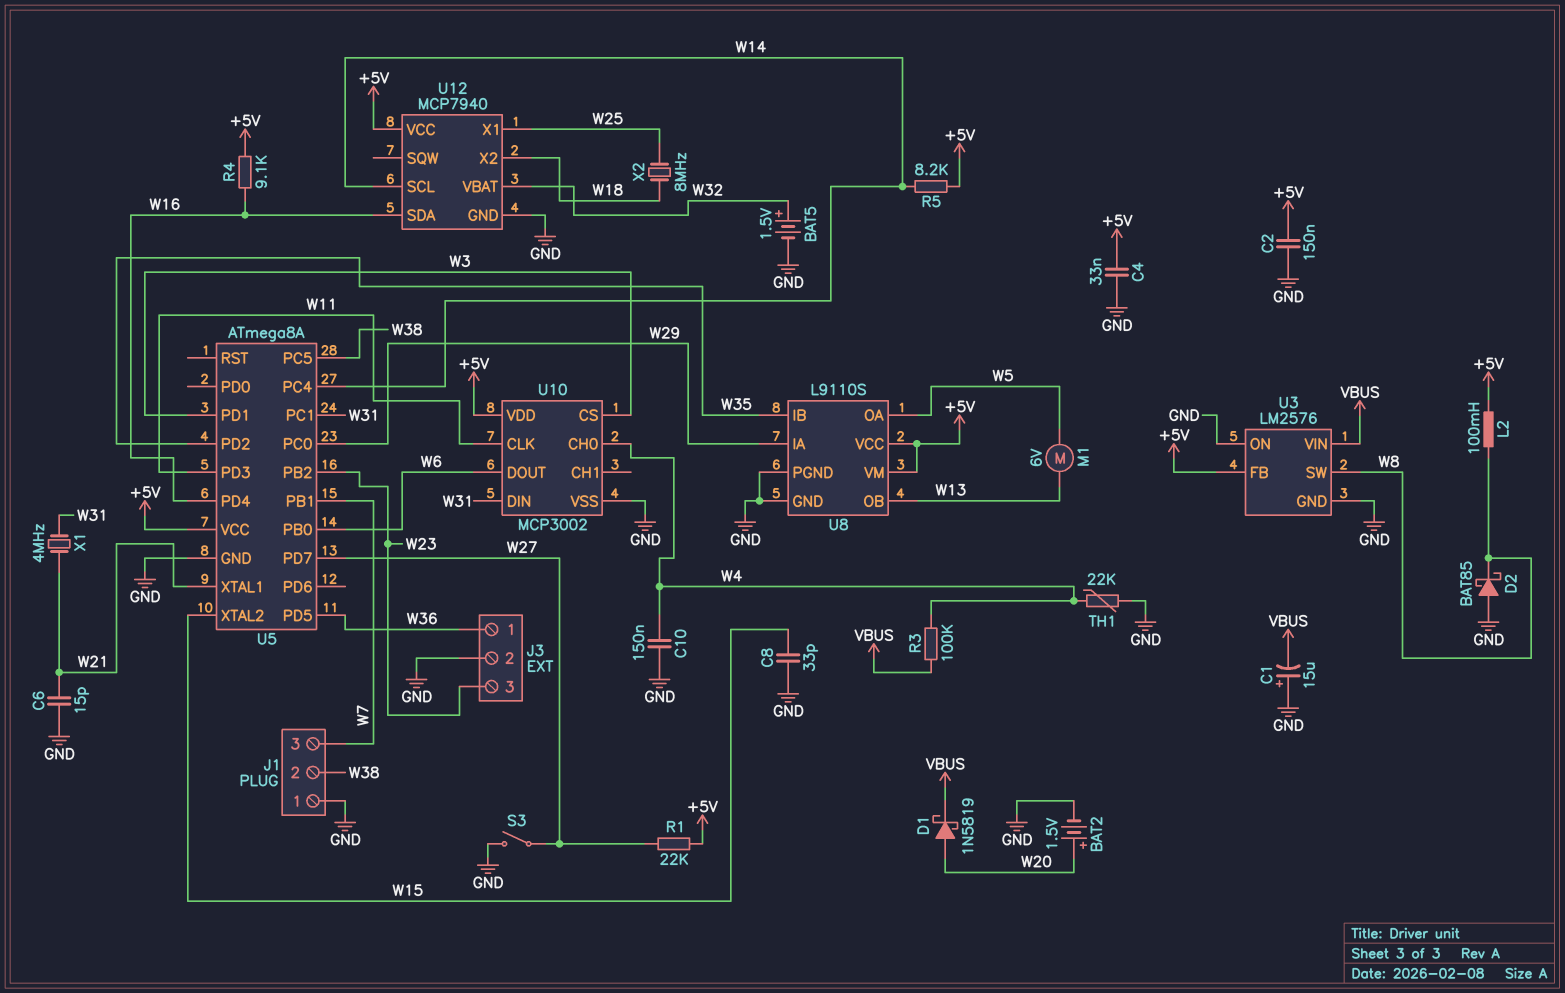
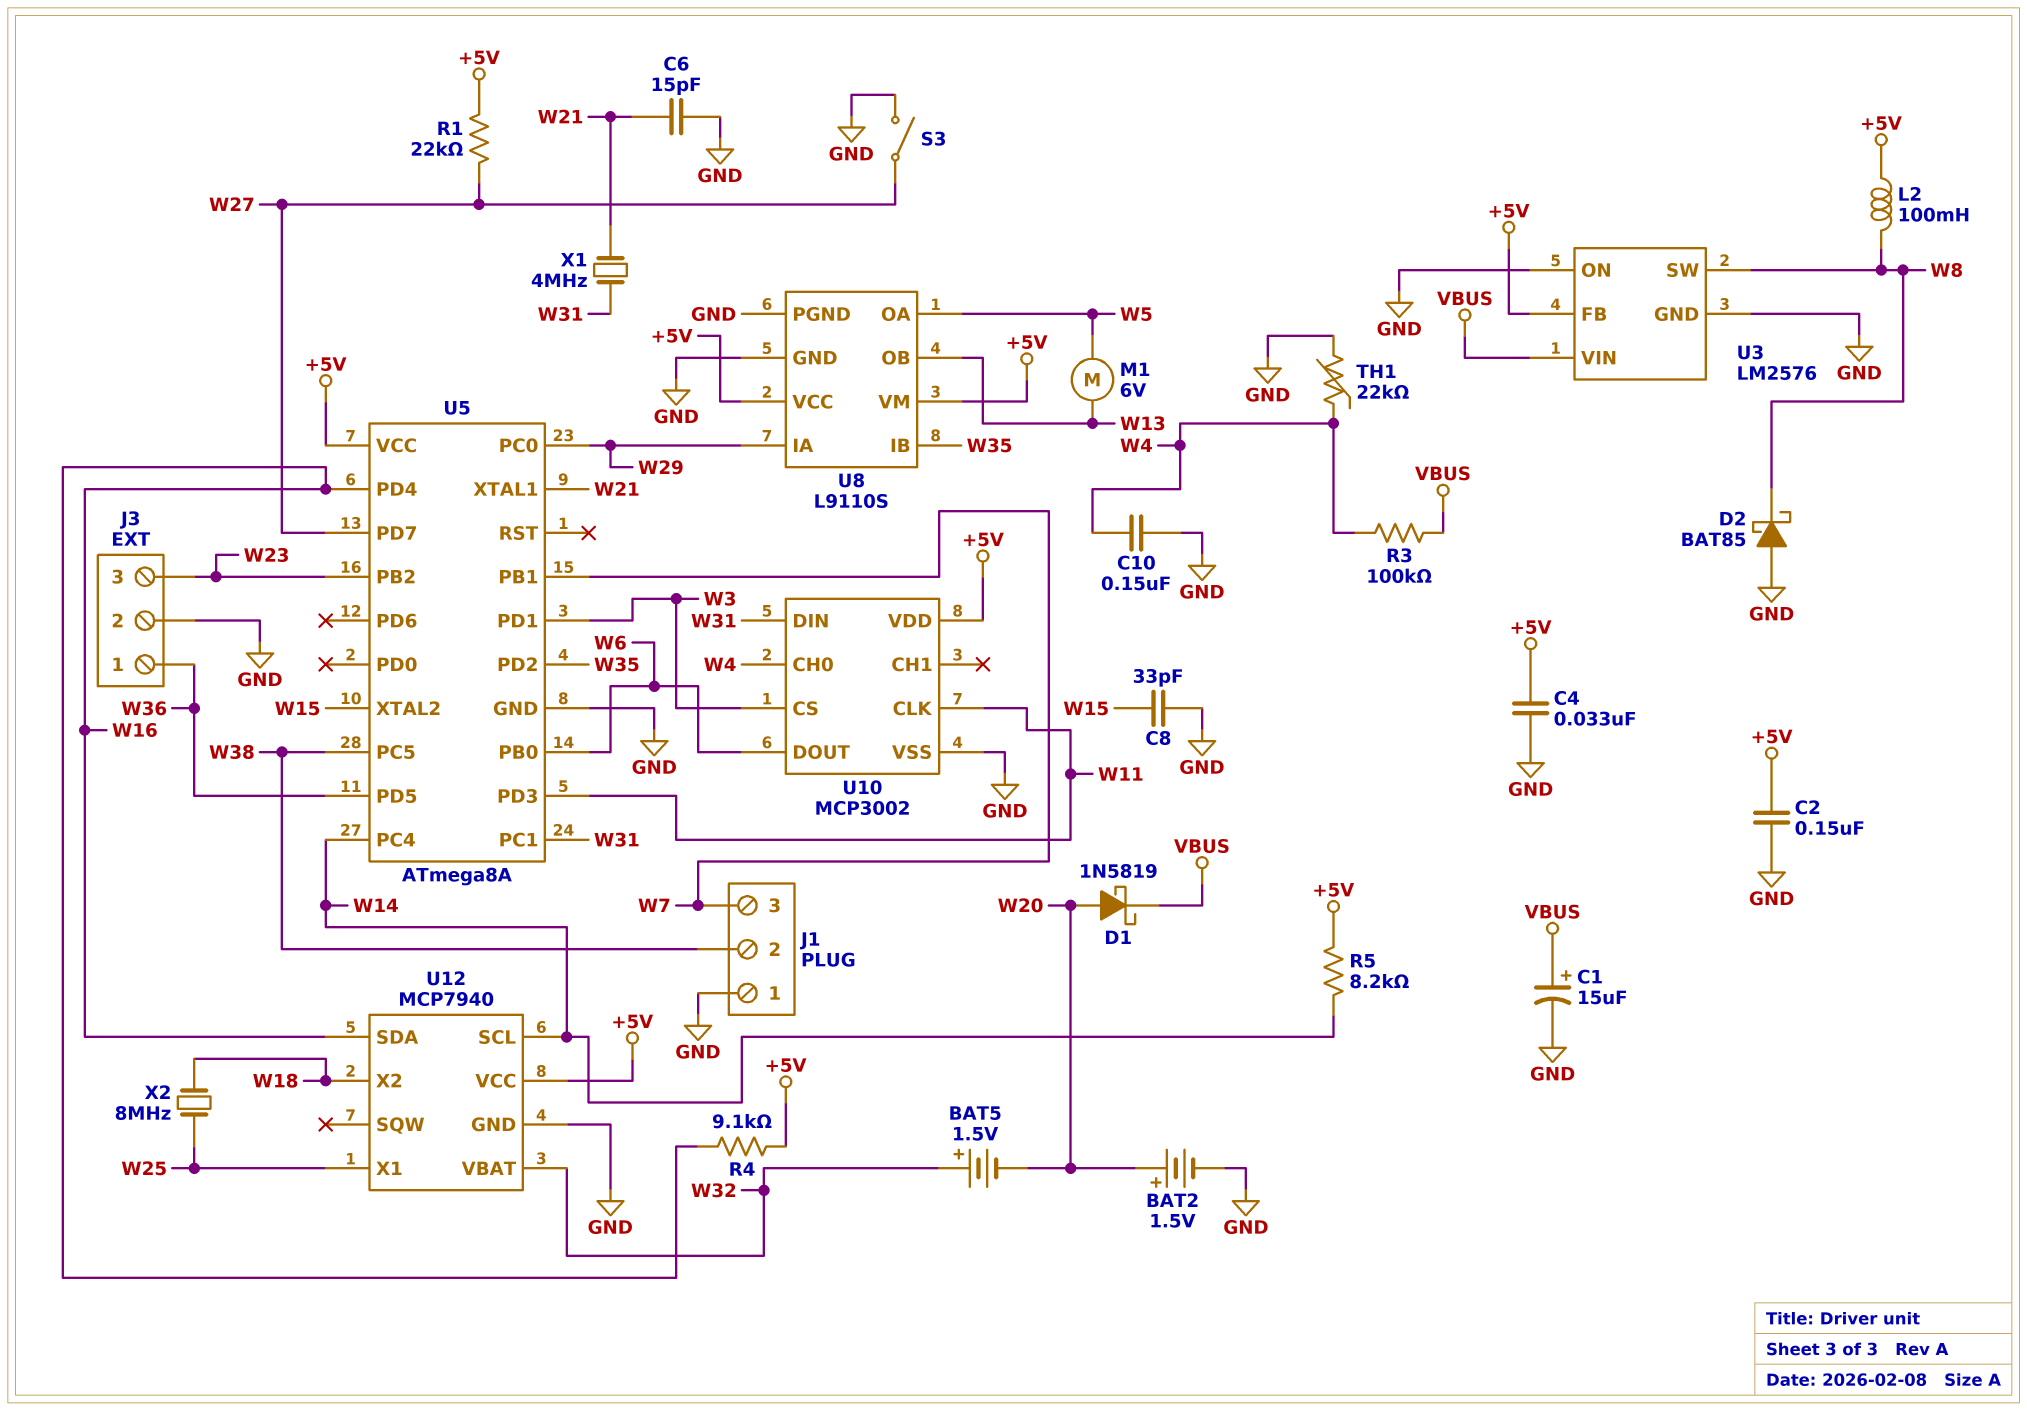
BAT5: 1.5V (plus W32, minus GND) -> 1.5V (plus W32, minus W20)
C1: 15uF (plus GND, minus VBUS) -> 15uF (plus VBUS, minus GND)

